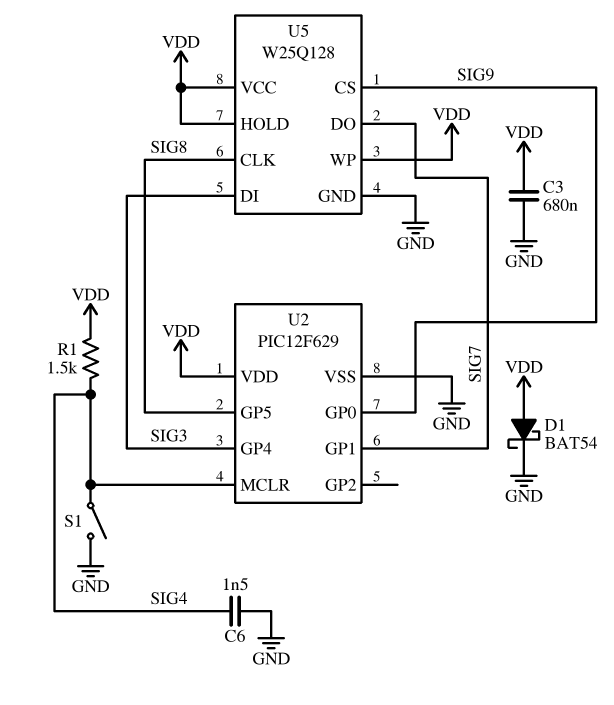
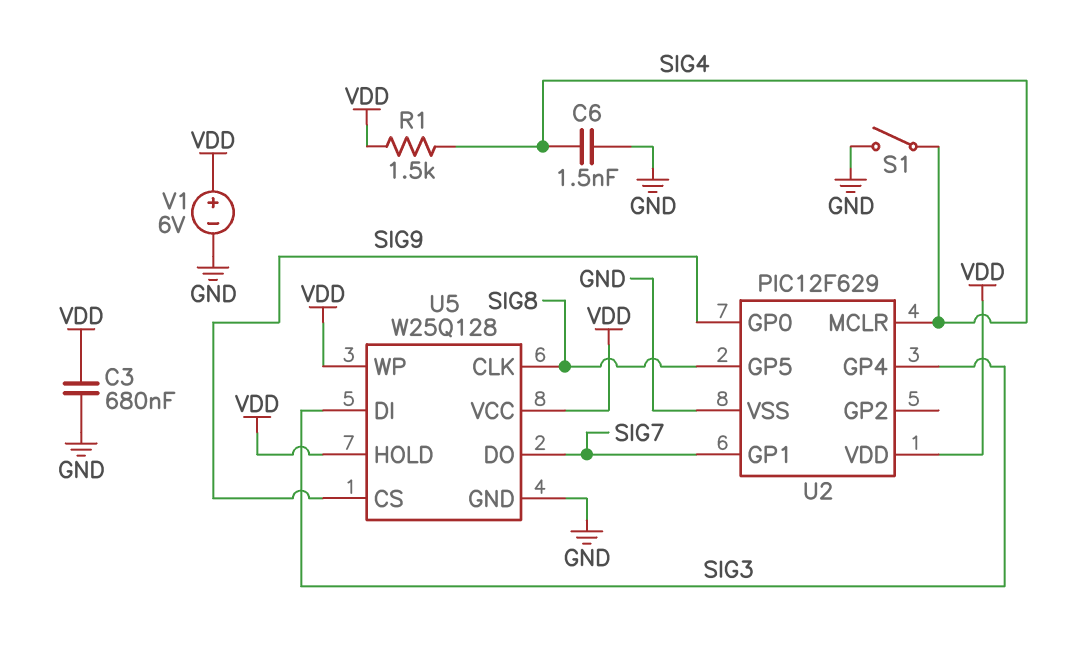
D1: schottky BAT54 (A VDD, K GND) -> none
V1: none -> 6V (plus VDD, minus GND)

